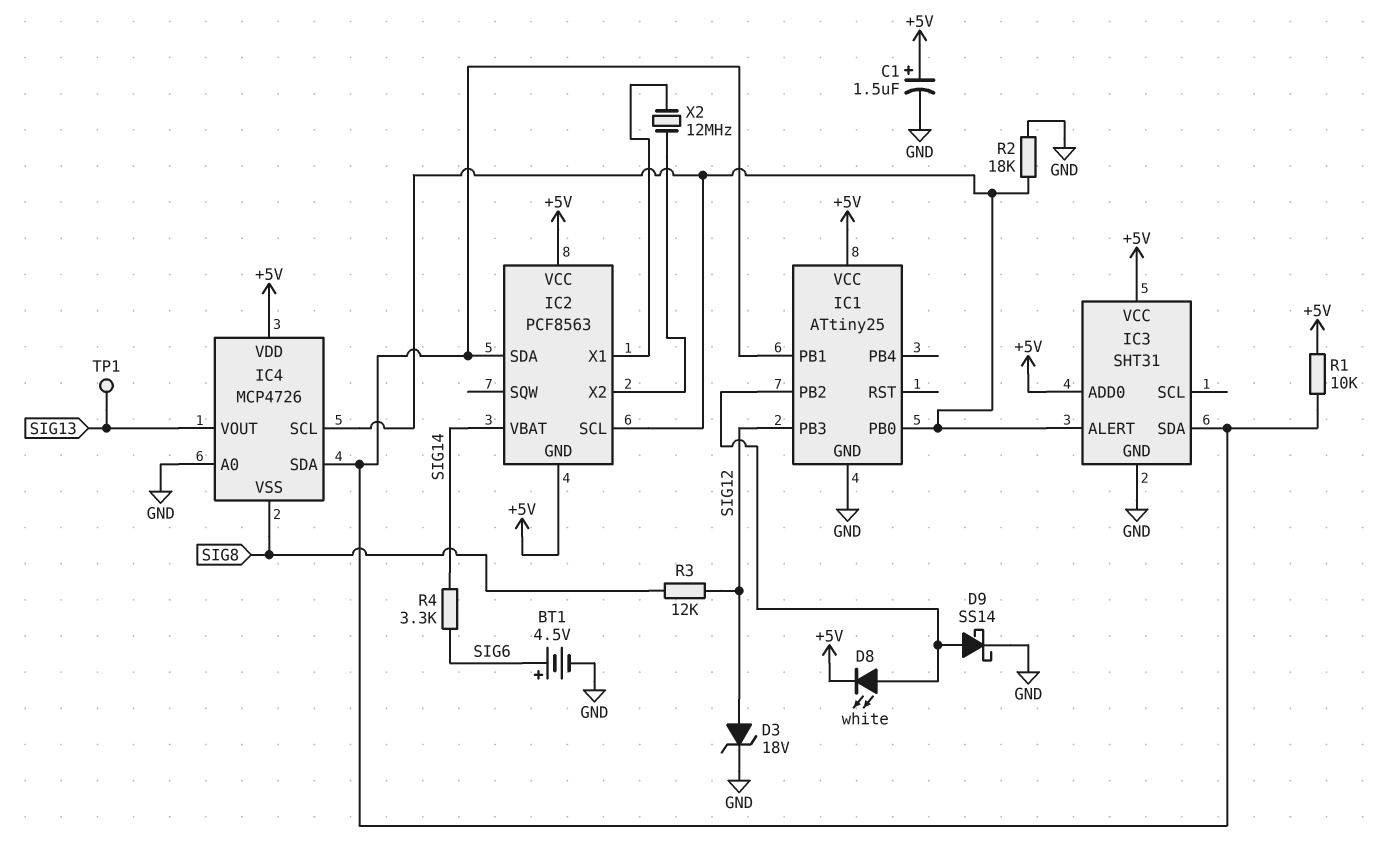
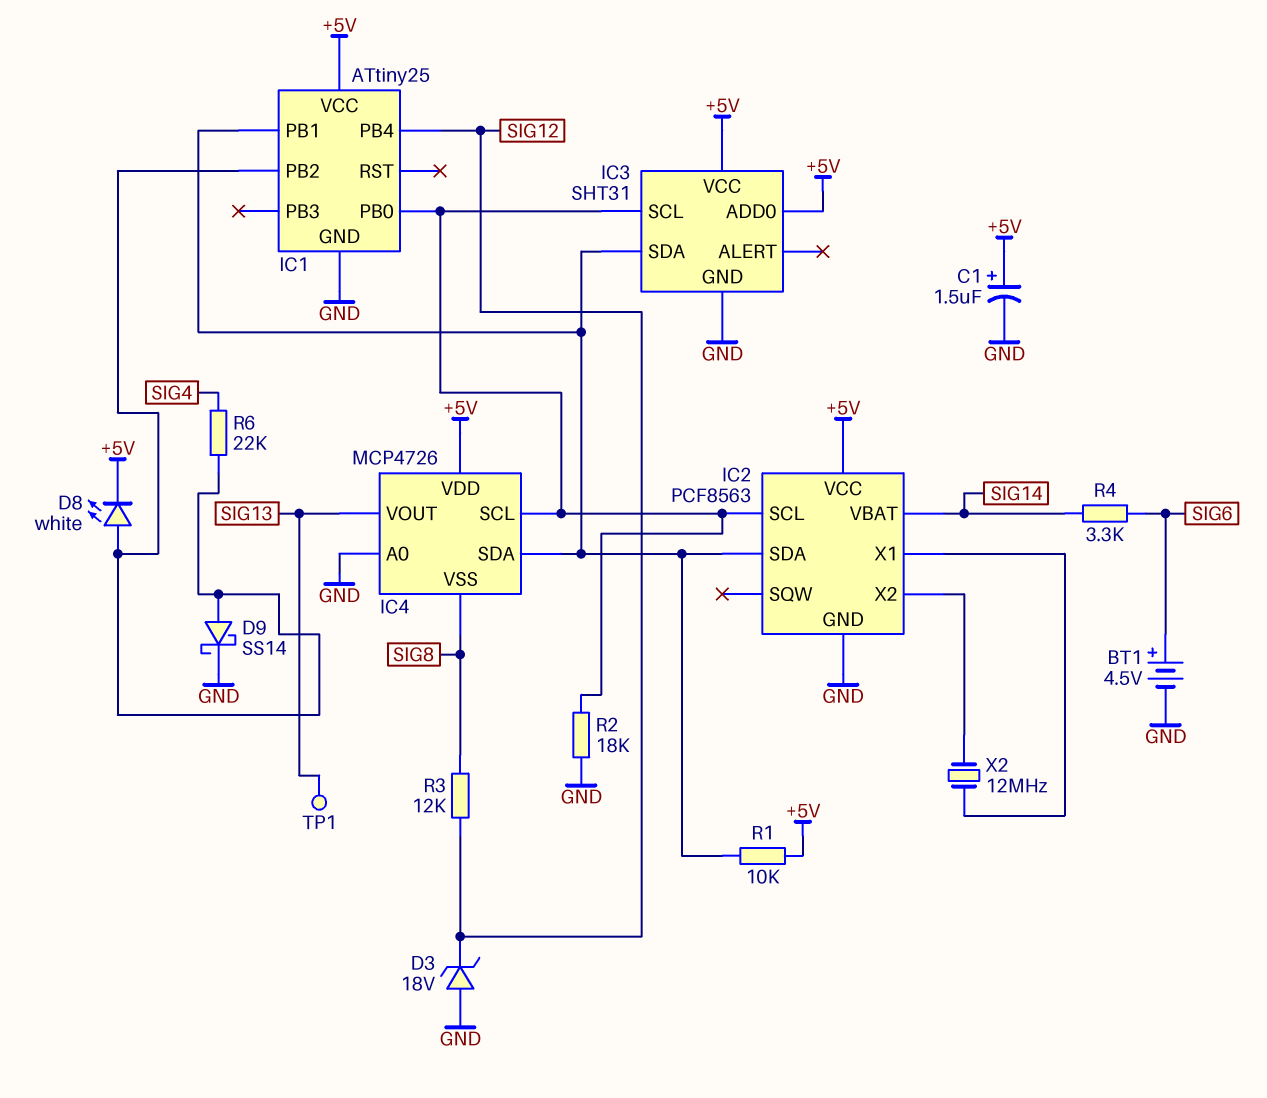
D3: zener 18V (A SIG12, K GND) -> zener 18V (A GND, K SIG12)
IC1 pin PB3: SIG12 -> none
IC1 pin PB4: none -> SIG12
IC2 pin GND: +5V -> GND
IC3 pin ALERT: IC1/PB0 -> none
IC3 pin SCL: none -> IC1/PB0
R6: none -> 22k (IC1/PB2, SIG4)

